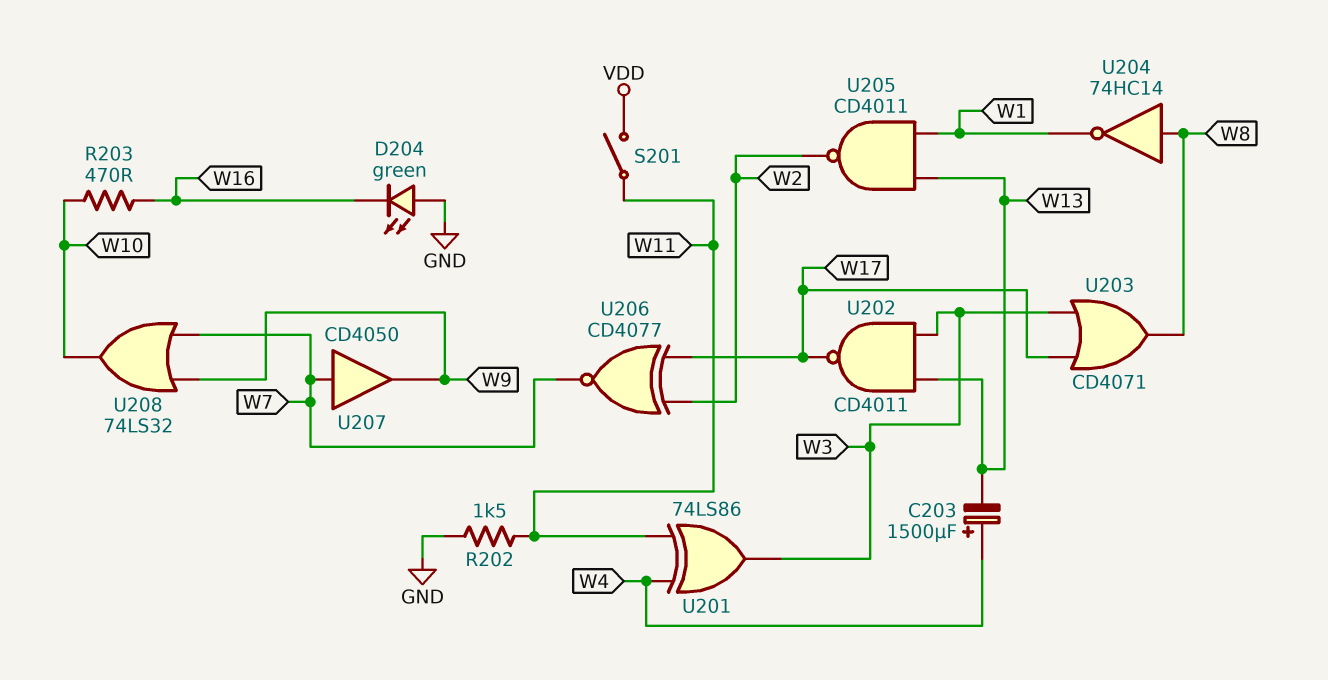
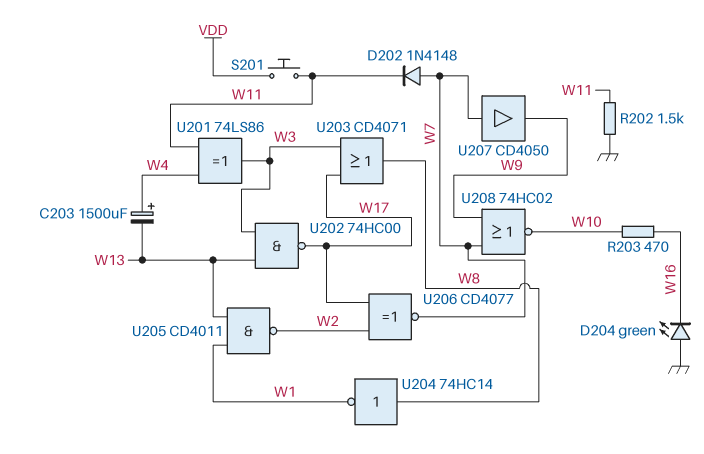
D202: none -> diode 1N4148 (A W7, K W11)
S201: switch (VDD, W11) -> button (VDD, W11)
U202: NAND CD4011 (in W3, in W13, out W17) -> NAND 74HC00 (in W3, in W13, out W17)
U208: OR 74LS32 (in W7, in W9, out W10) -> NOR 74HC02 (in W7, in W9, out W10)

